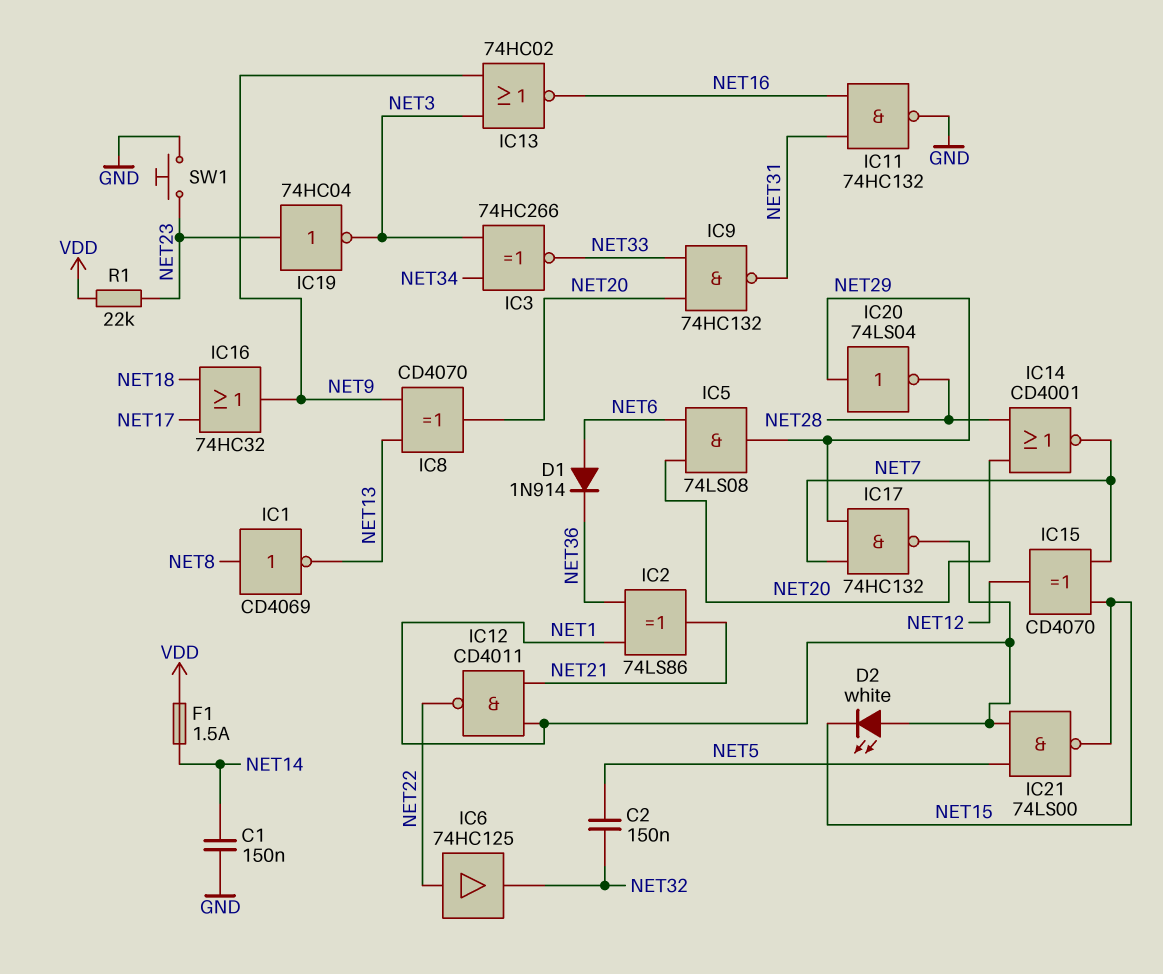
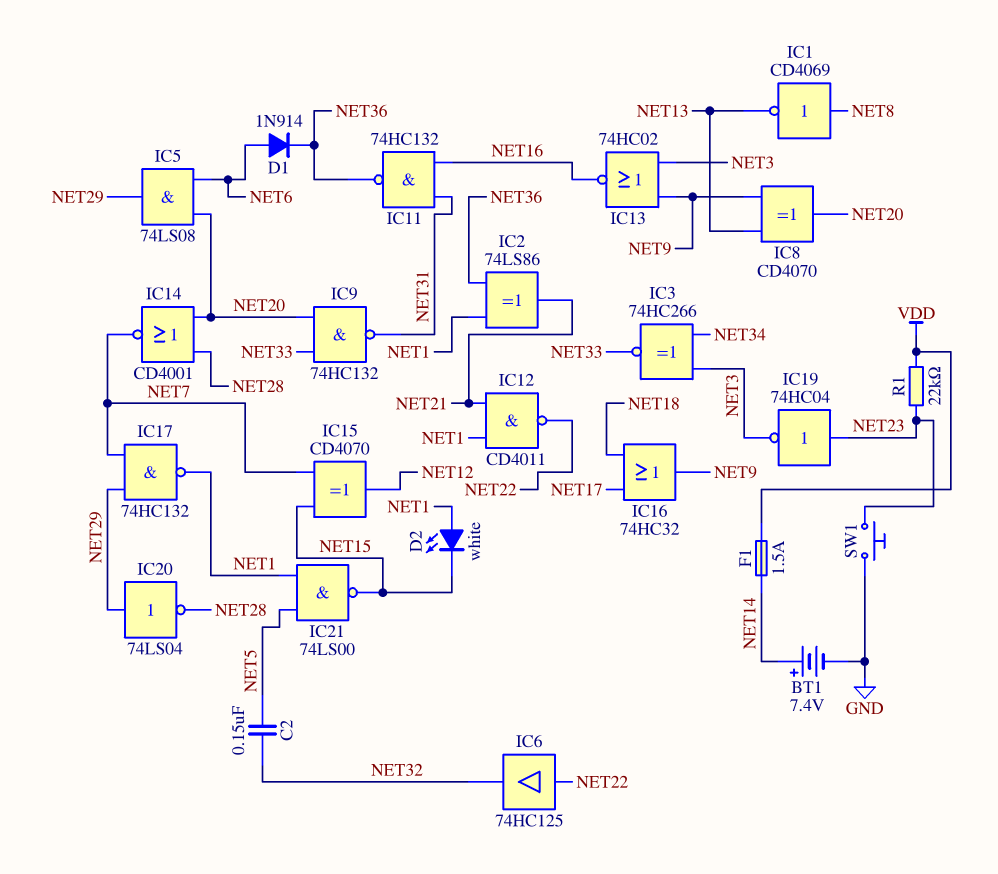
BT1: none -> 7.4V (plus NET14, minus GND)
C1: 150nF (GND, NET14) -> none
IC11: NAND 74HC132 (in NET16, in NET31, out GND) -> NAND 74HC132 (in NET16, in NET31, out NET36)

